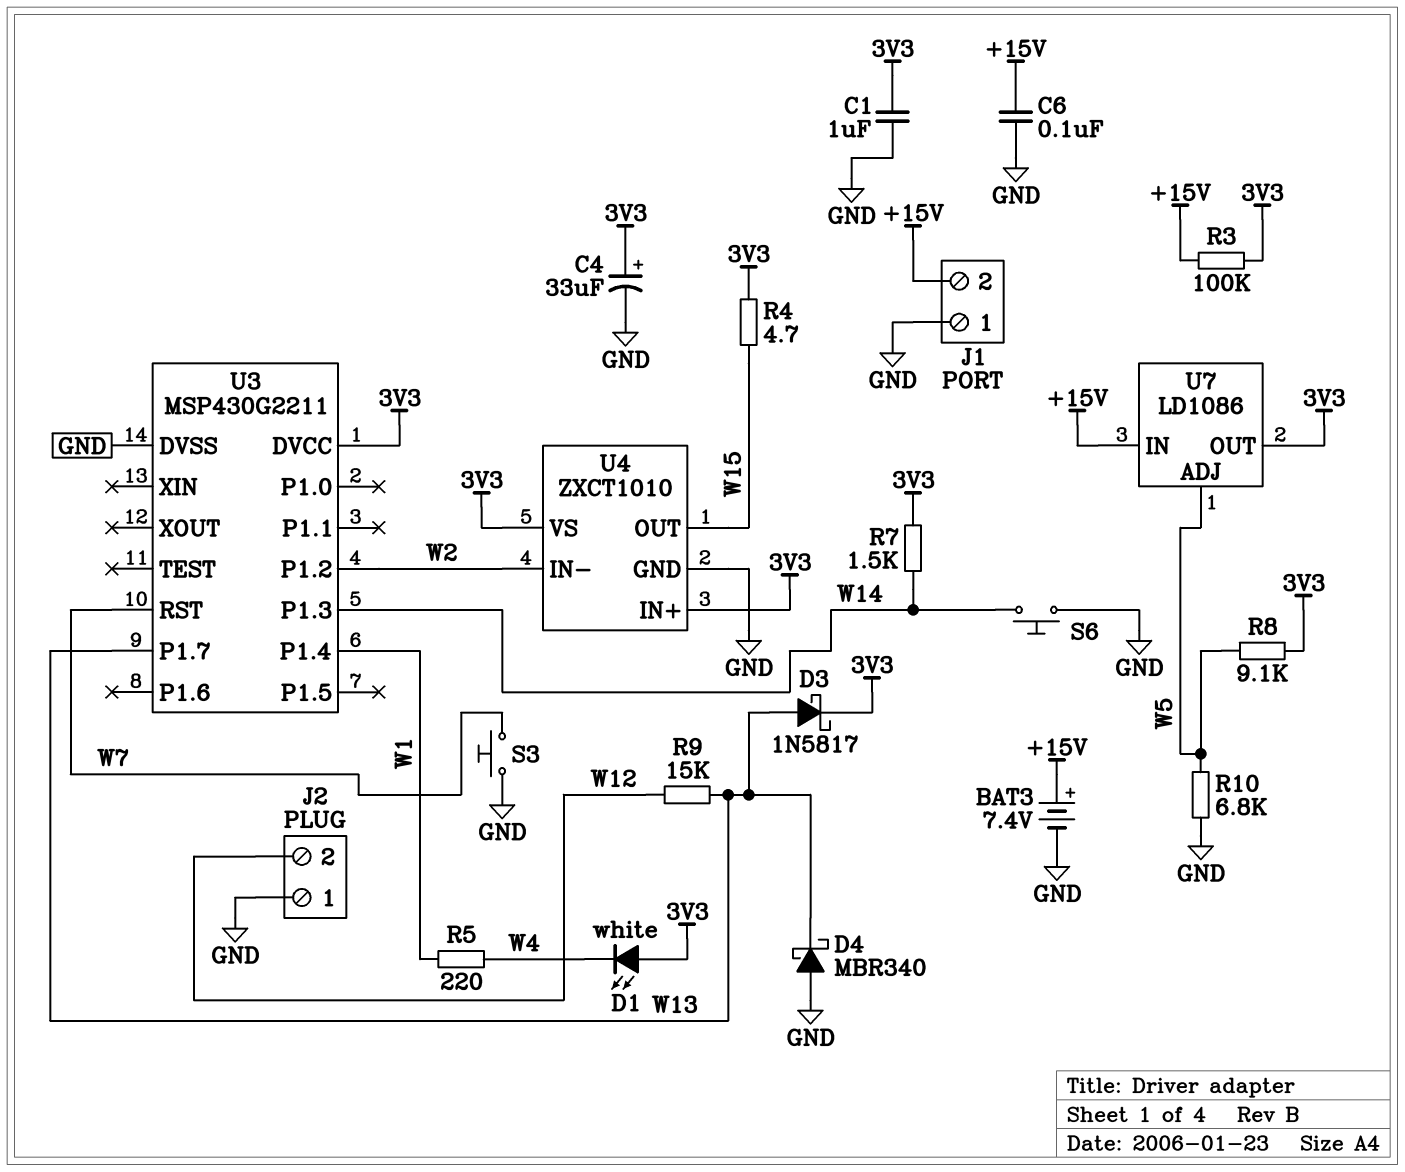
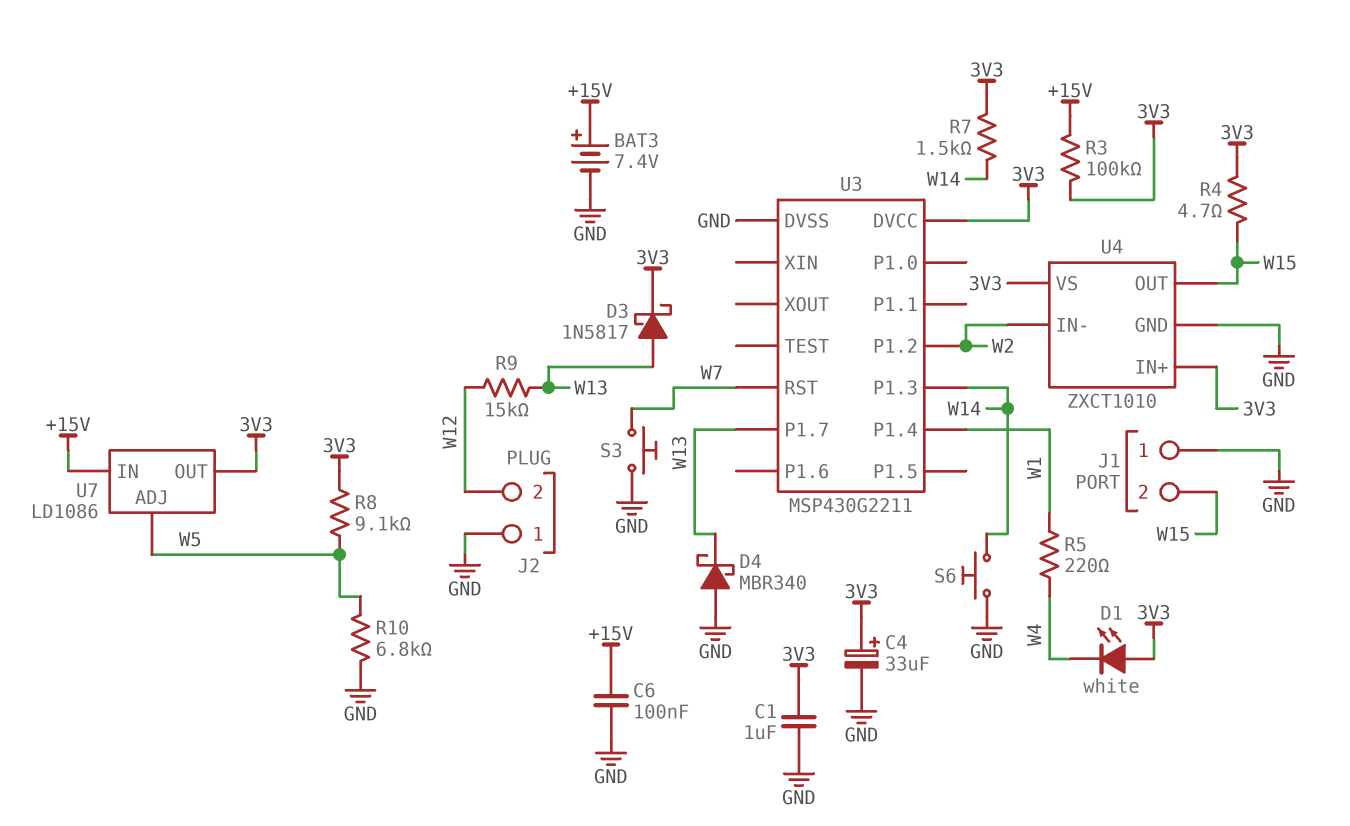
J1 pin 2: +15V -> W15

